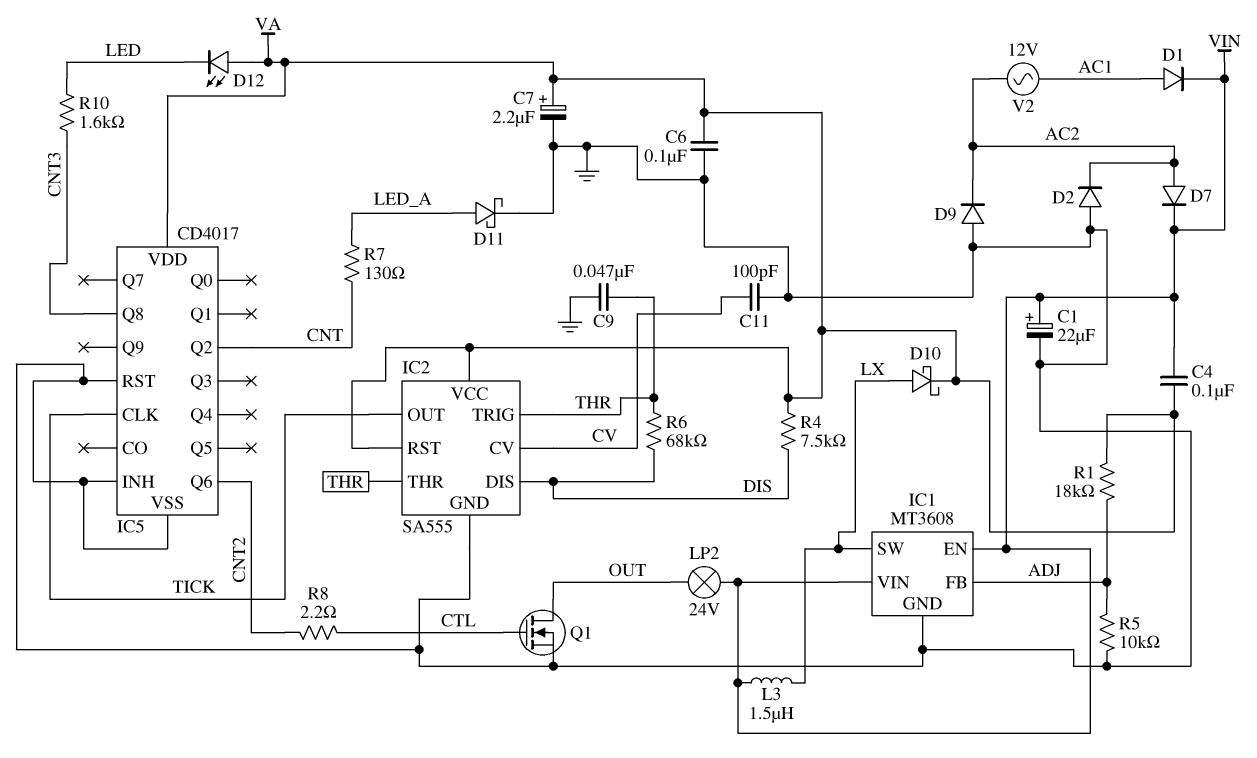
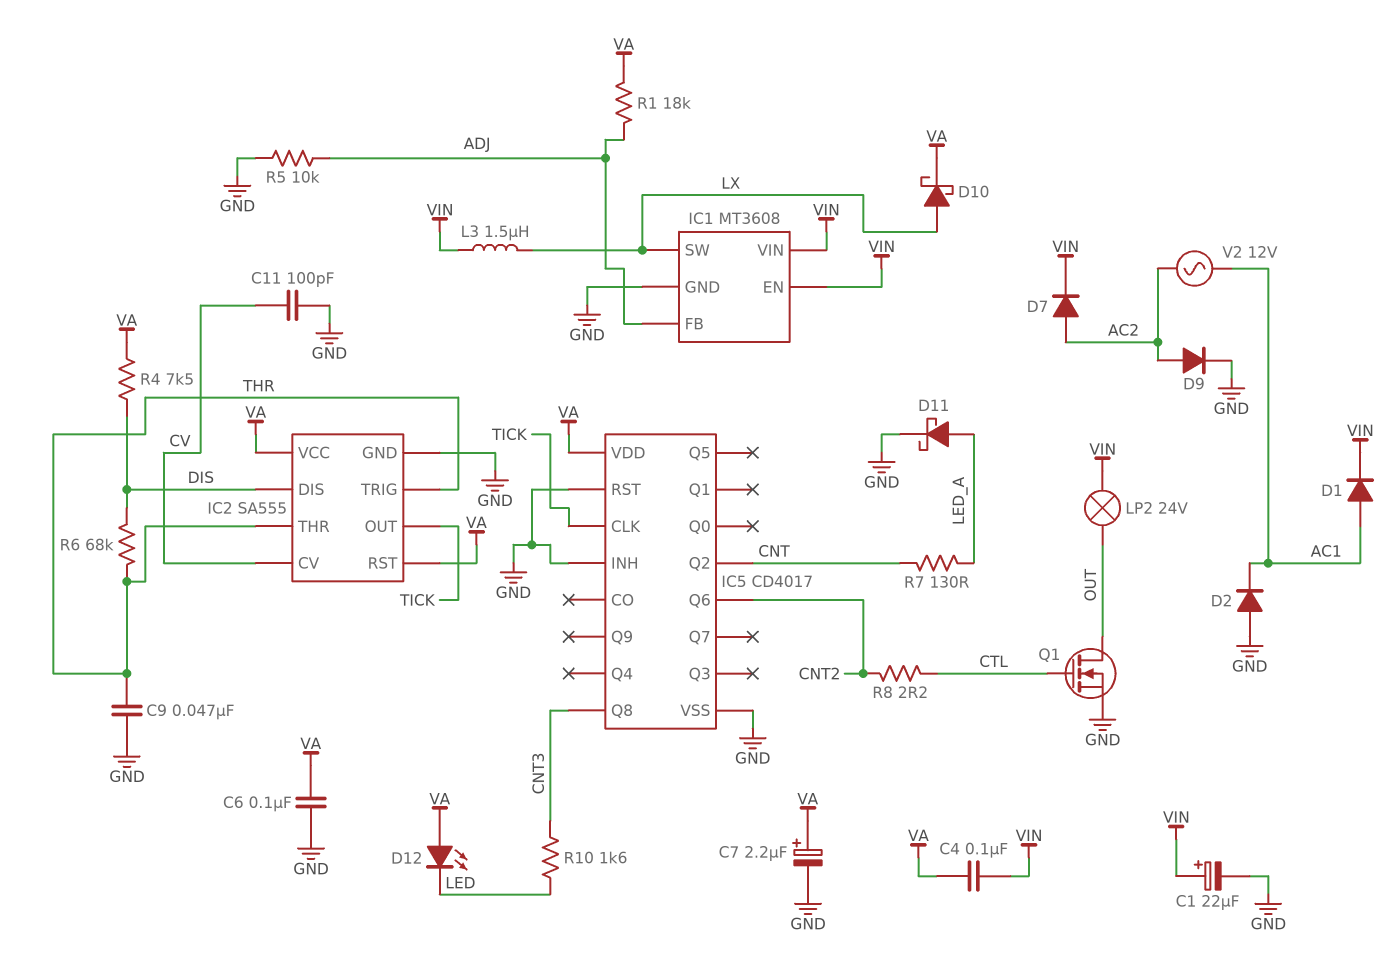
D2: diode (A GND, K AC2) -> diode (A GND, K AC1)
D9: diode (A GND, K AC2) -> diode (A AC2, K GND)

